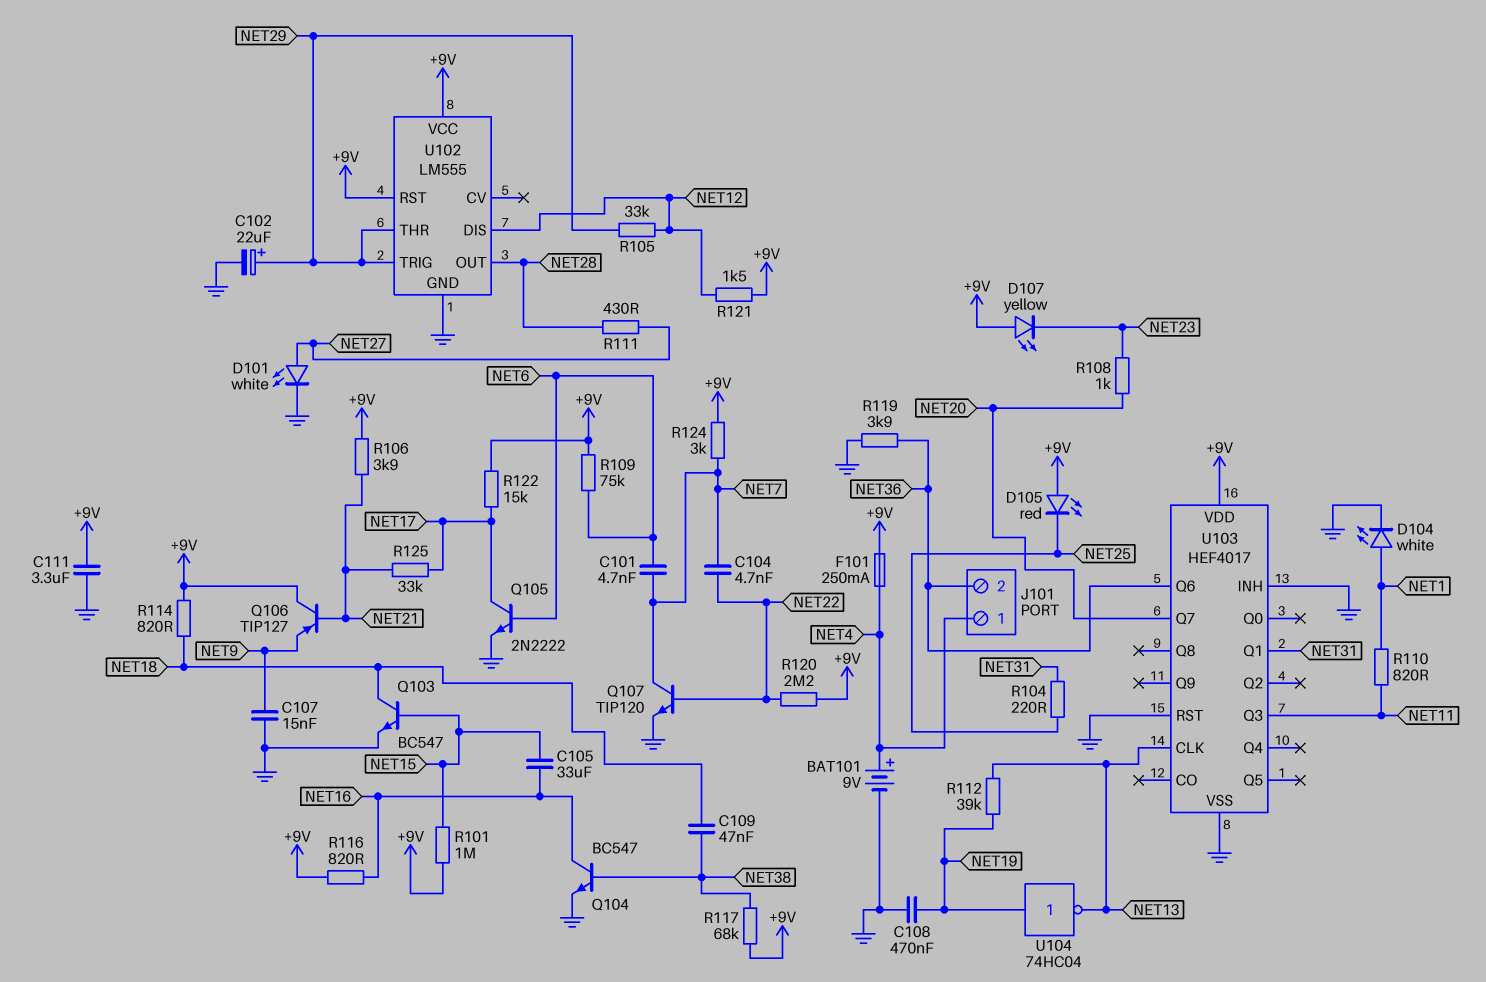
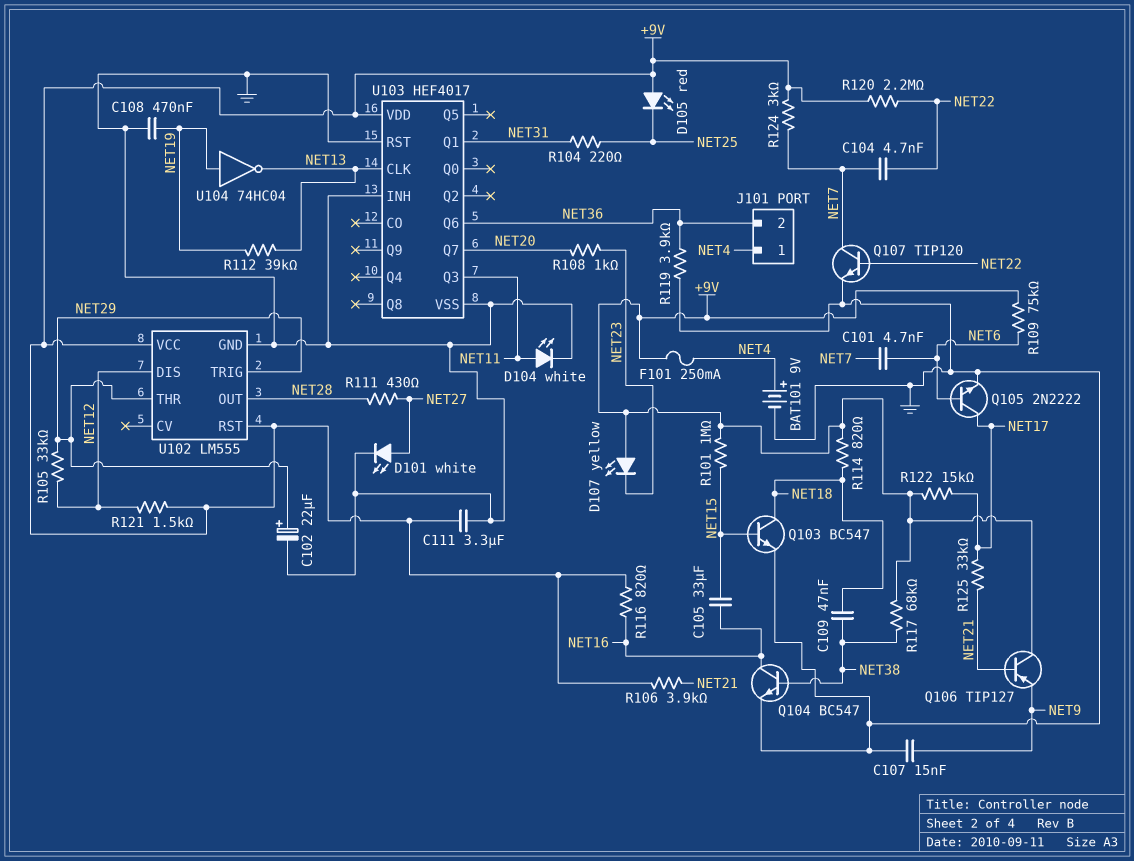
D104: LED white (A NET1, K GND) -> LED white (A NET11, K GND)
R110: 820 (NET1, NET11) -> none

